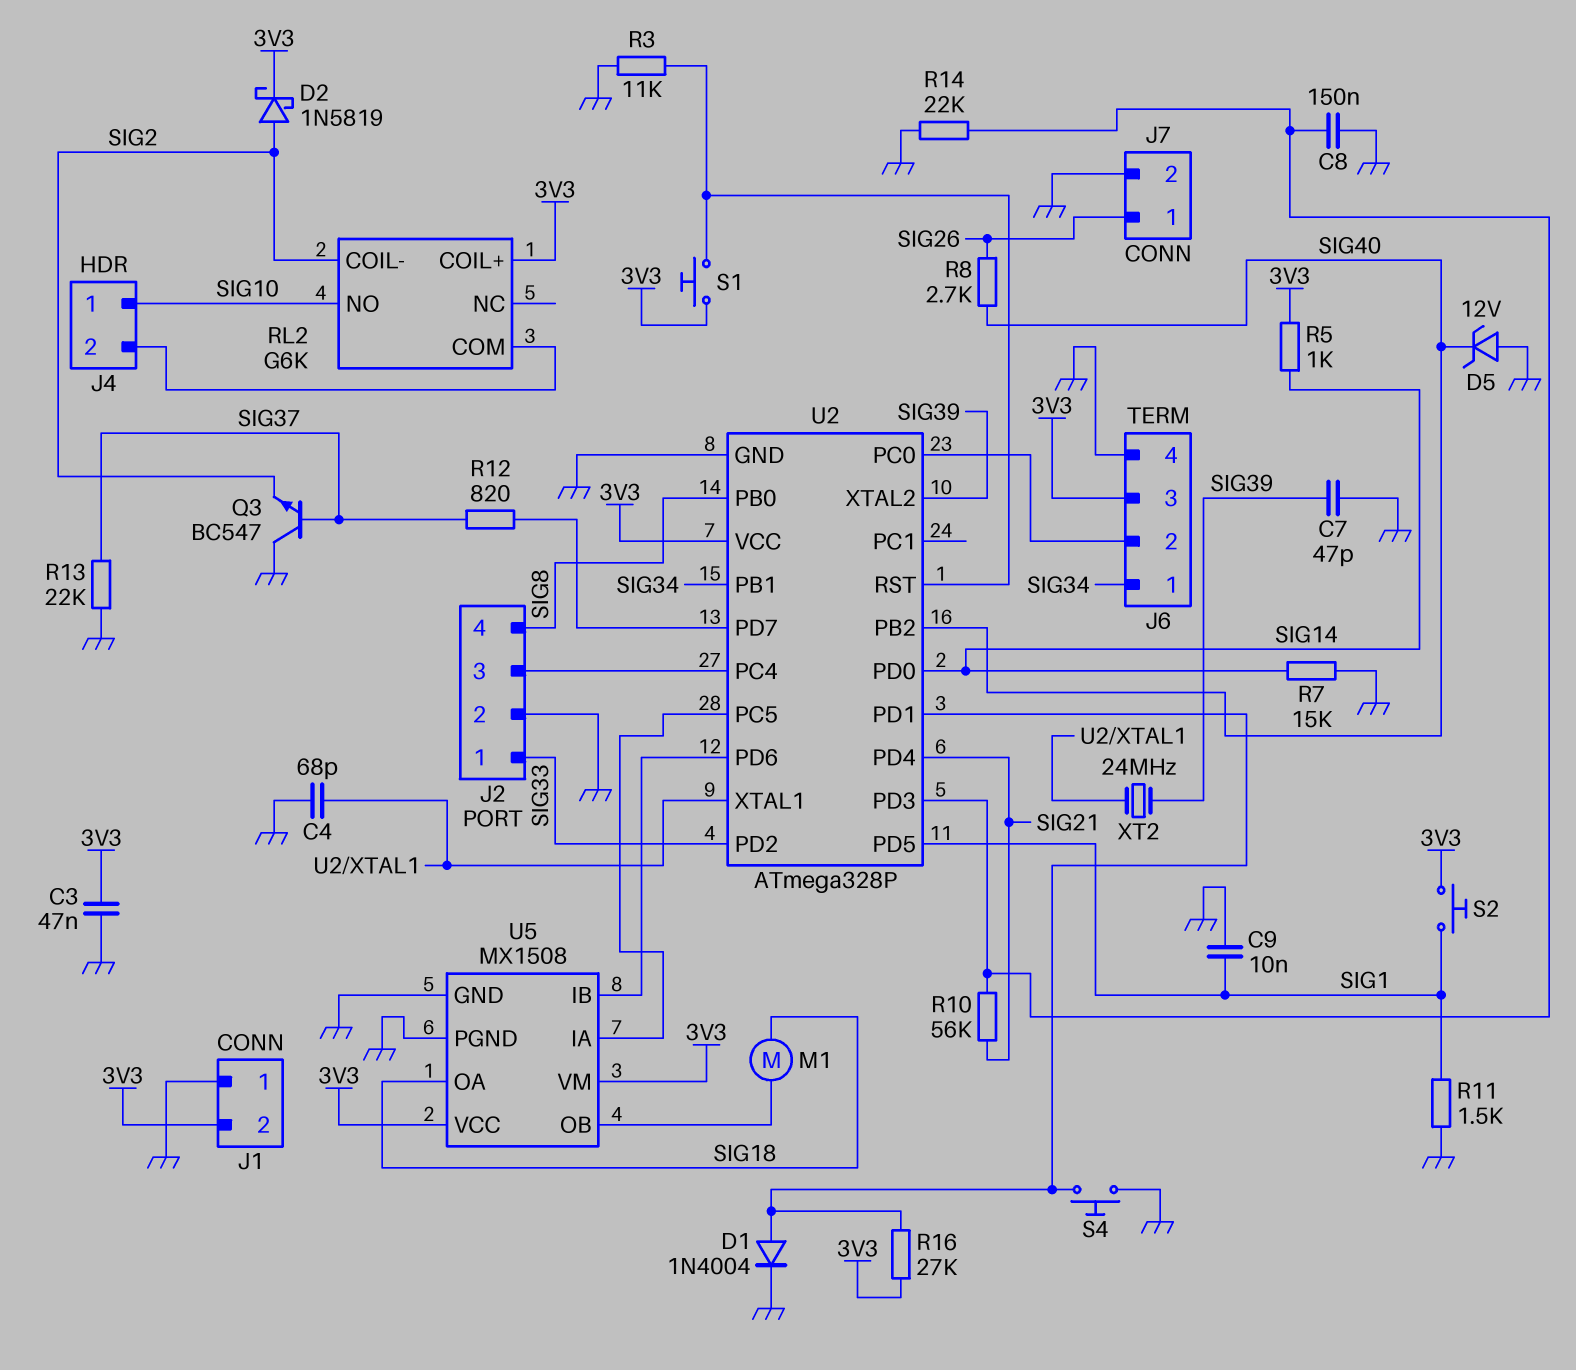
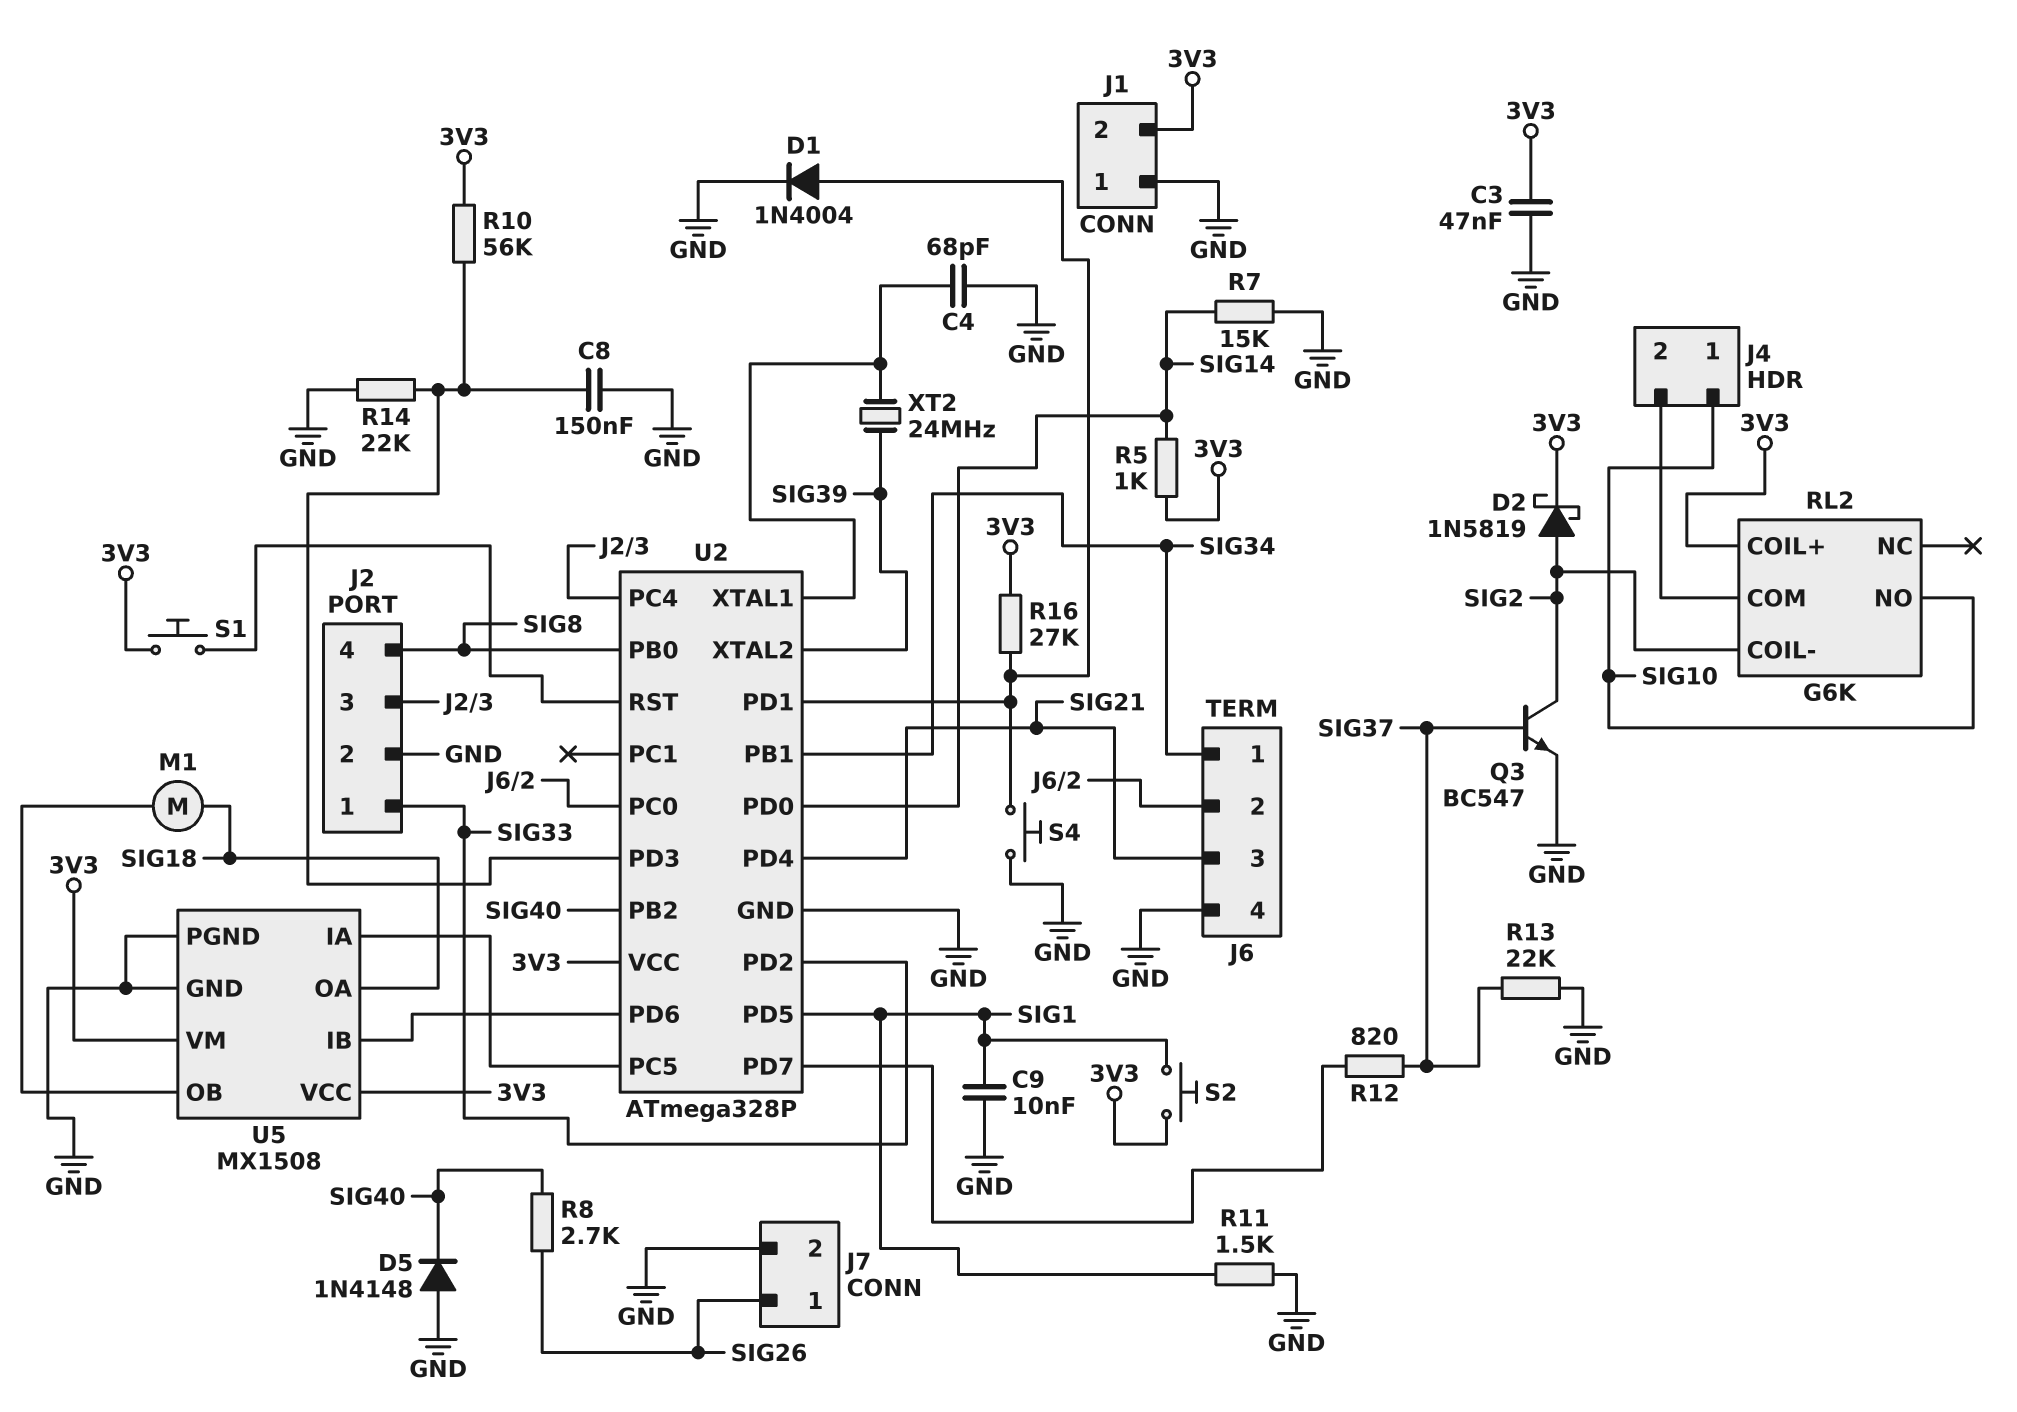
C7: 47pF (GND, SIG39) -> none
D5: zener 12V (A GND, K SIG40) -> diode 1N4148 (A GND, K SIG40)
J6 pin 3: 3V3 -> SIG21
Q3: NPN BC547 (B SIG37, C GND, E SIG2) -> NPN BC547 (B SIG37, C SIG2, E GND)
R3: 11k (GND, U2/RST) -> none
R10: 56k (SIG21, U2/PD3) -> 56k (3V3, U2/PD3)

